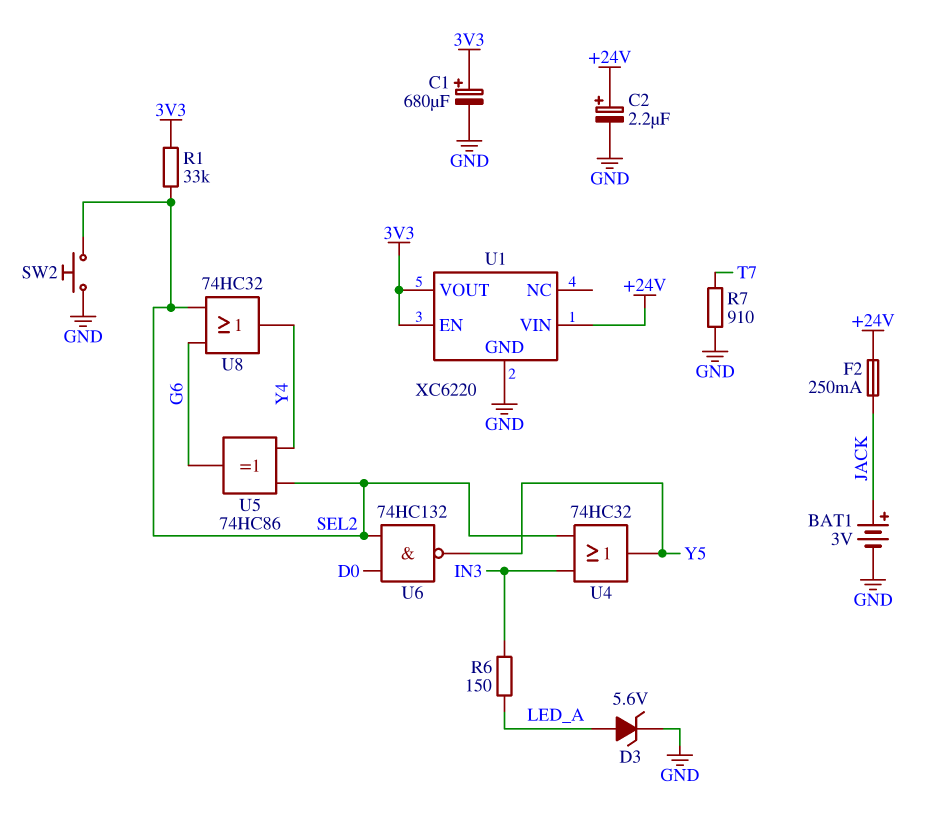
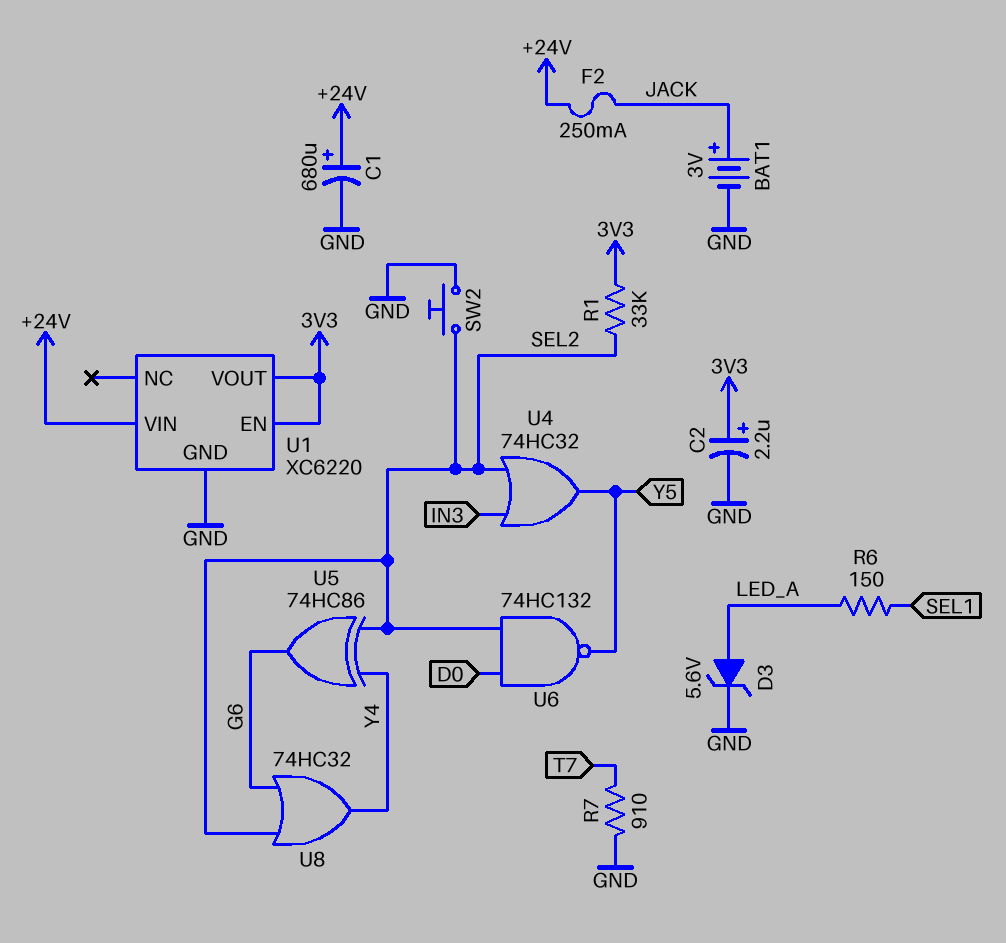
C1: 680uF (plus 3V3, minus GND) -> 680uF (plus +24V, minus GND)
C2: 2.2uF (plus +24V, minus GND) -> 2.2uF (plus 3V3, minus GND)
R6: 150 (IN3, LED_A) -> 150 (LED_A, SEL1)

